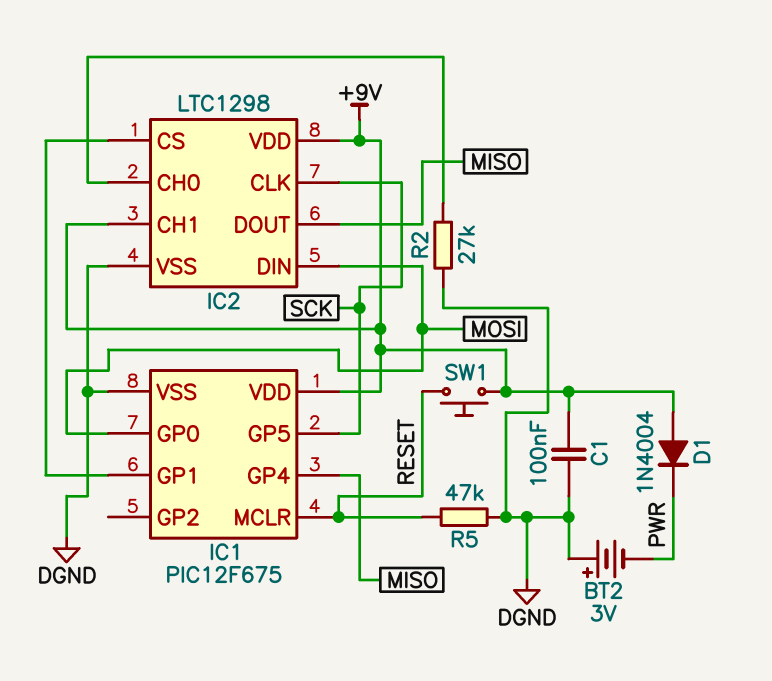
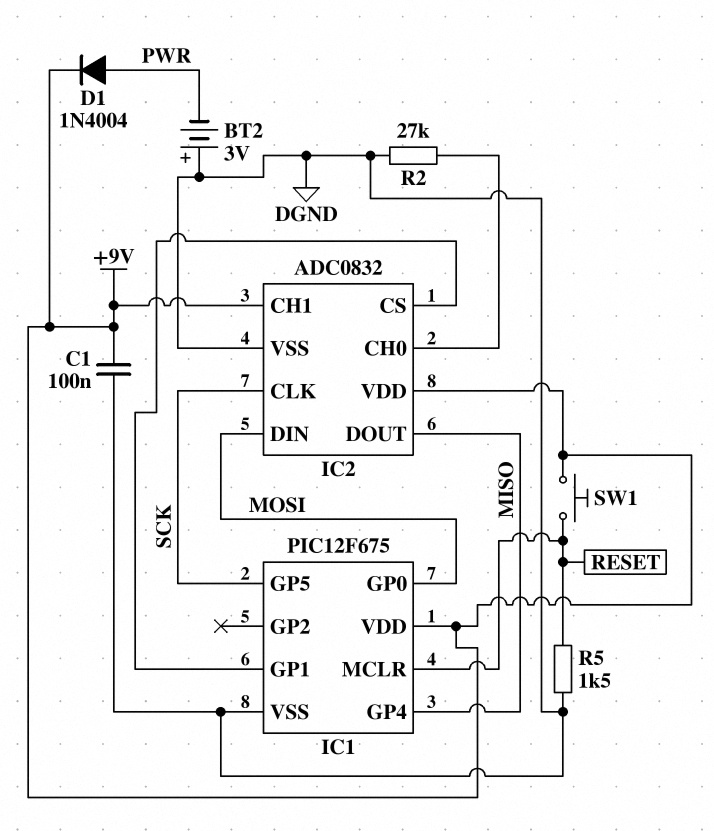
D1: diode 1N4004 (A +9V, K PWR) -> diode 1N4004 (A PWR, K +9V)
IC2: LTC1298 -> ADC0832
R5: 47k (DGND, RESET) -> 1.5k (DGND, RESET)

